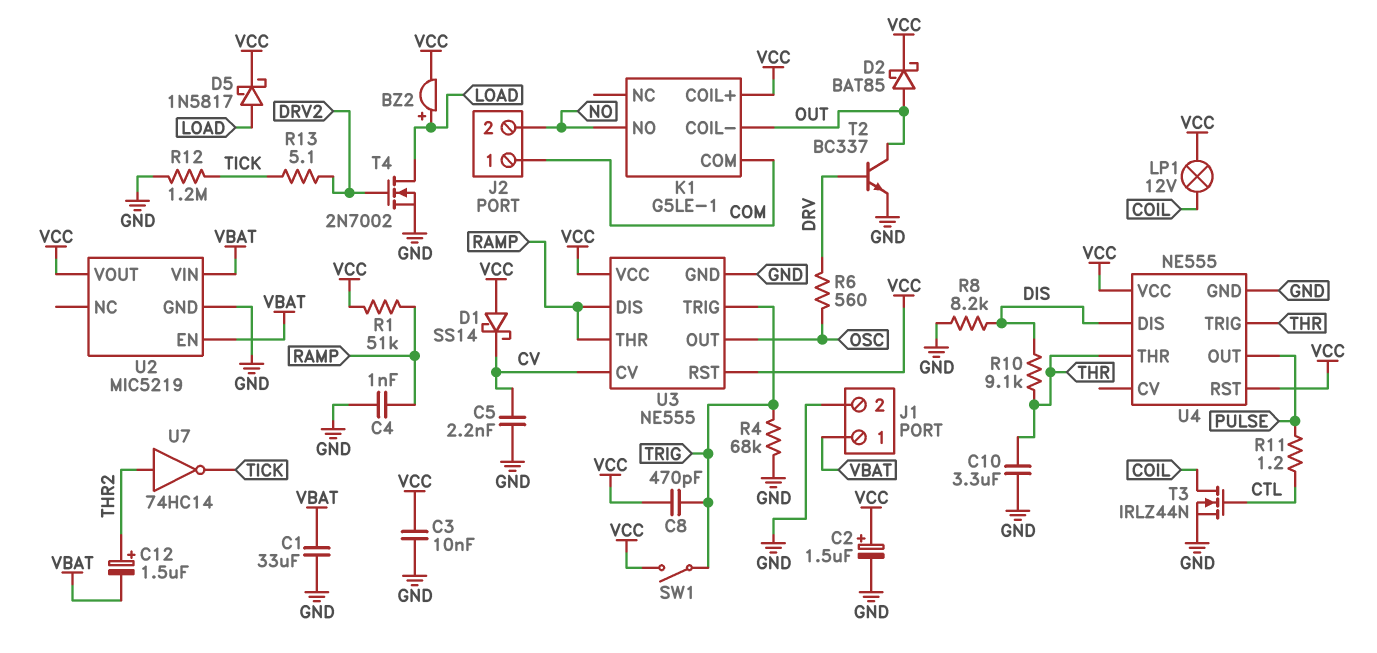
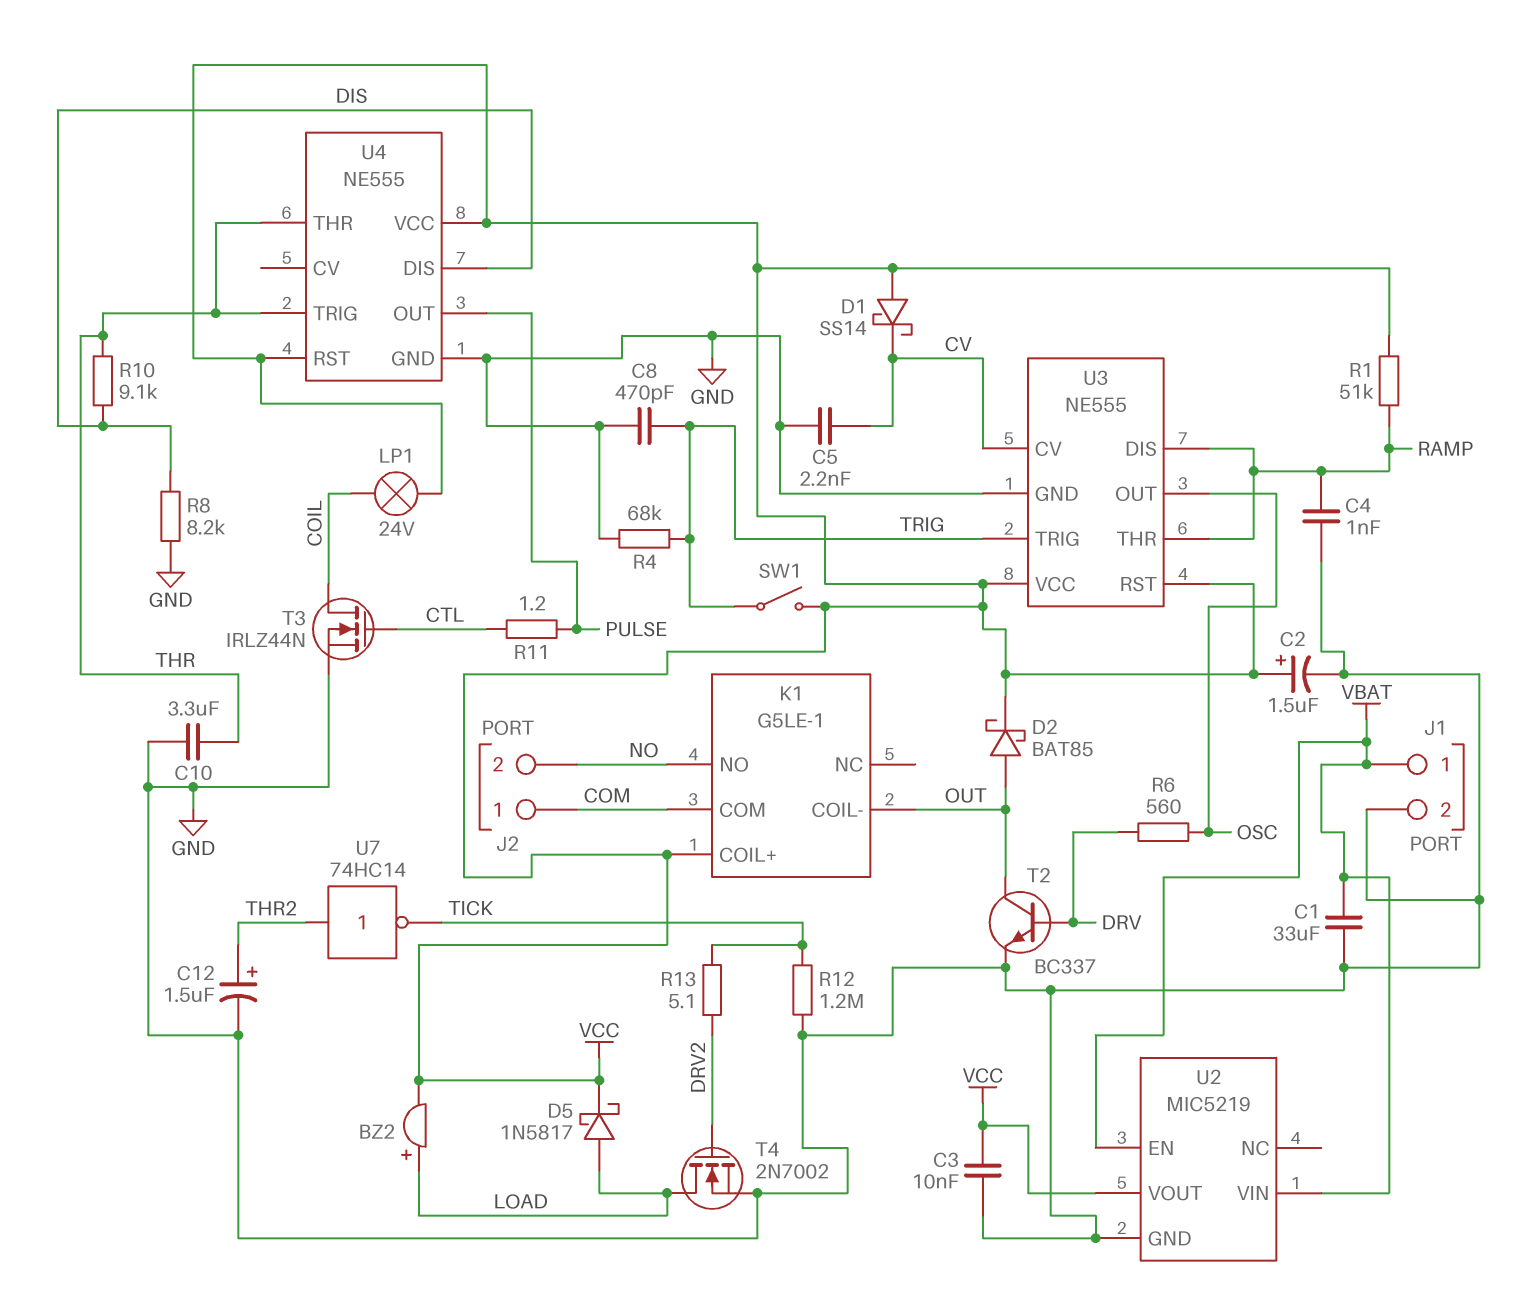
C8: 470pF (TRIG, VCC) -> 470pF (GND, TRIG)
C12: 1.5uF (plus THR2, minus VBAT) -> 1.5uF (plus THR2, minus GND)
LP1: lamp 12V (COIL, VCC) -> lamp 24V (COIL, VCC)

